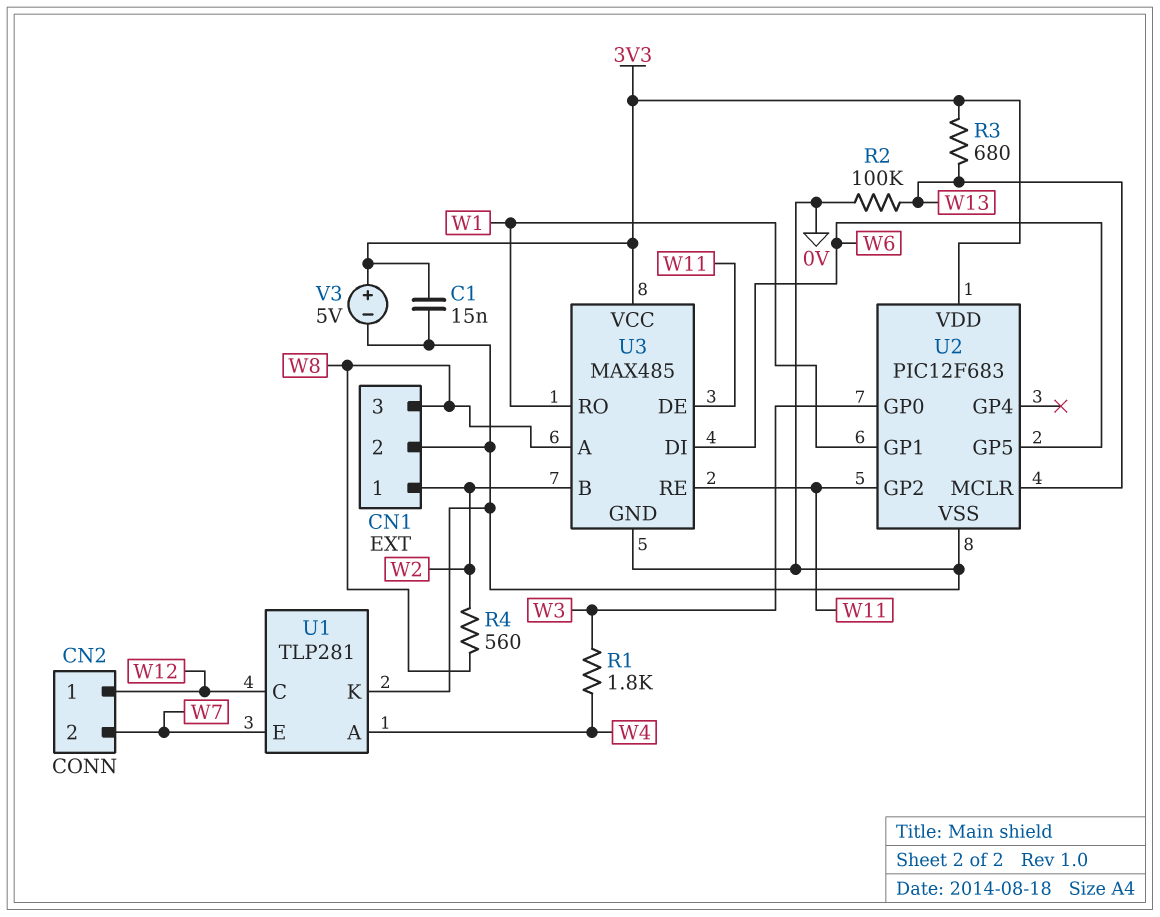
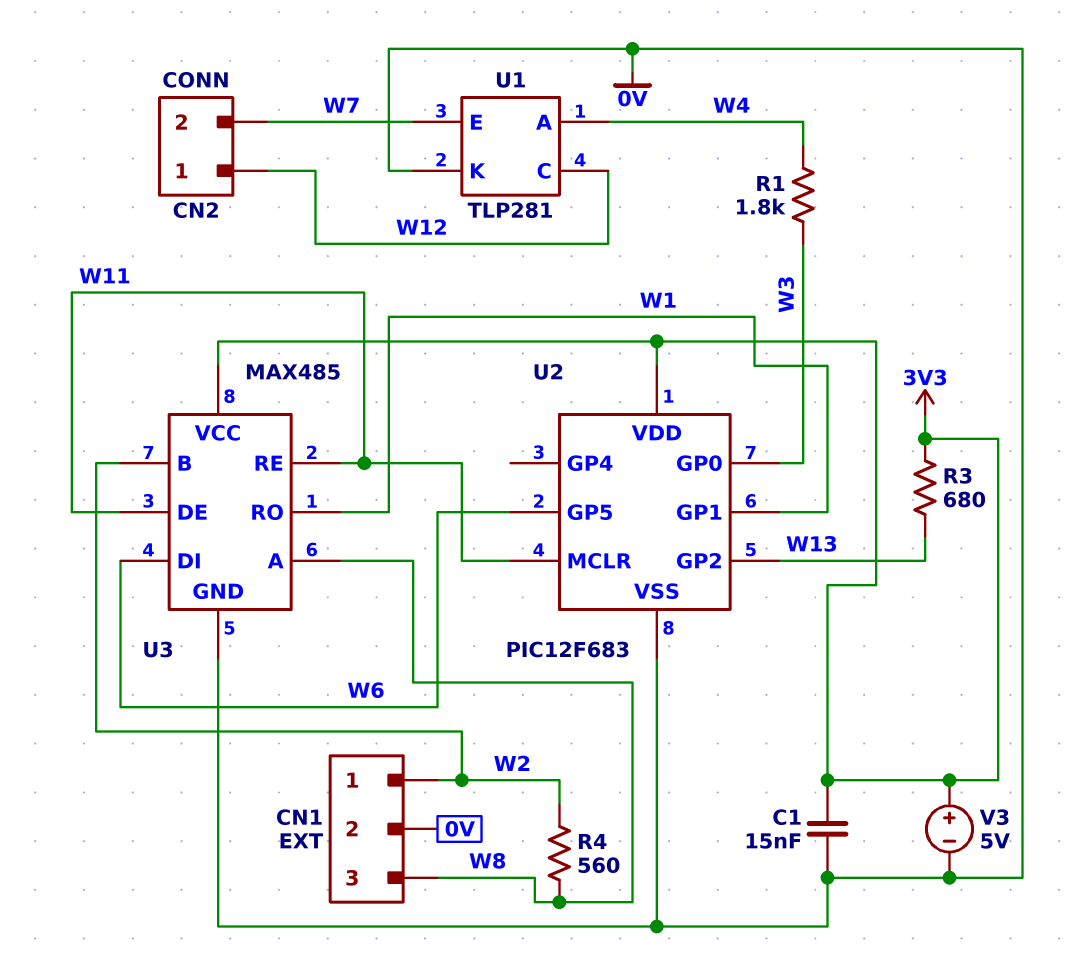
R2: 100k (0V, W13) -> none
U2 pin GP2: W11 -> W13
U2 pin MCLR: W13 -> W11

